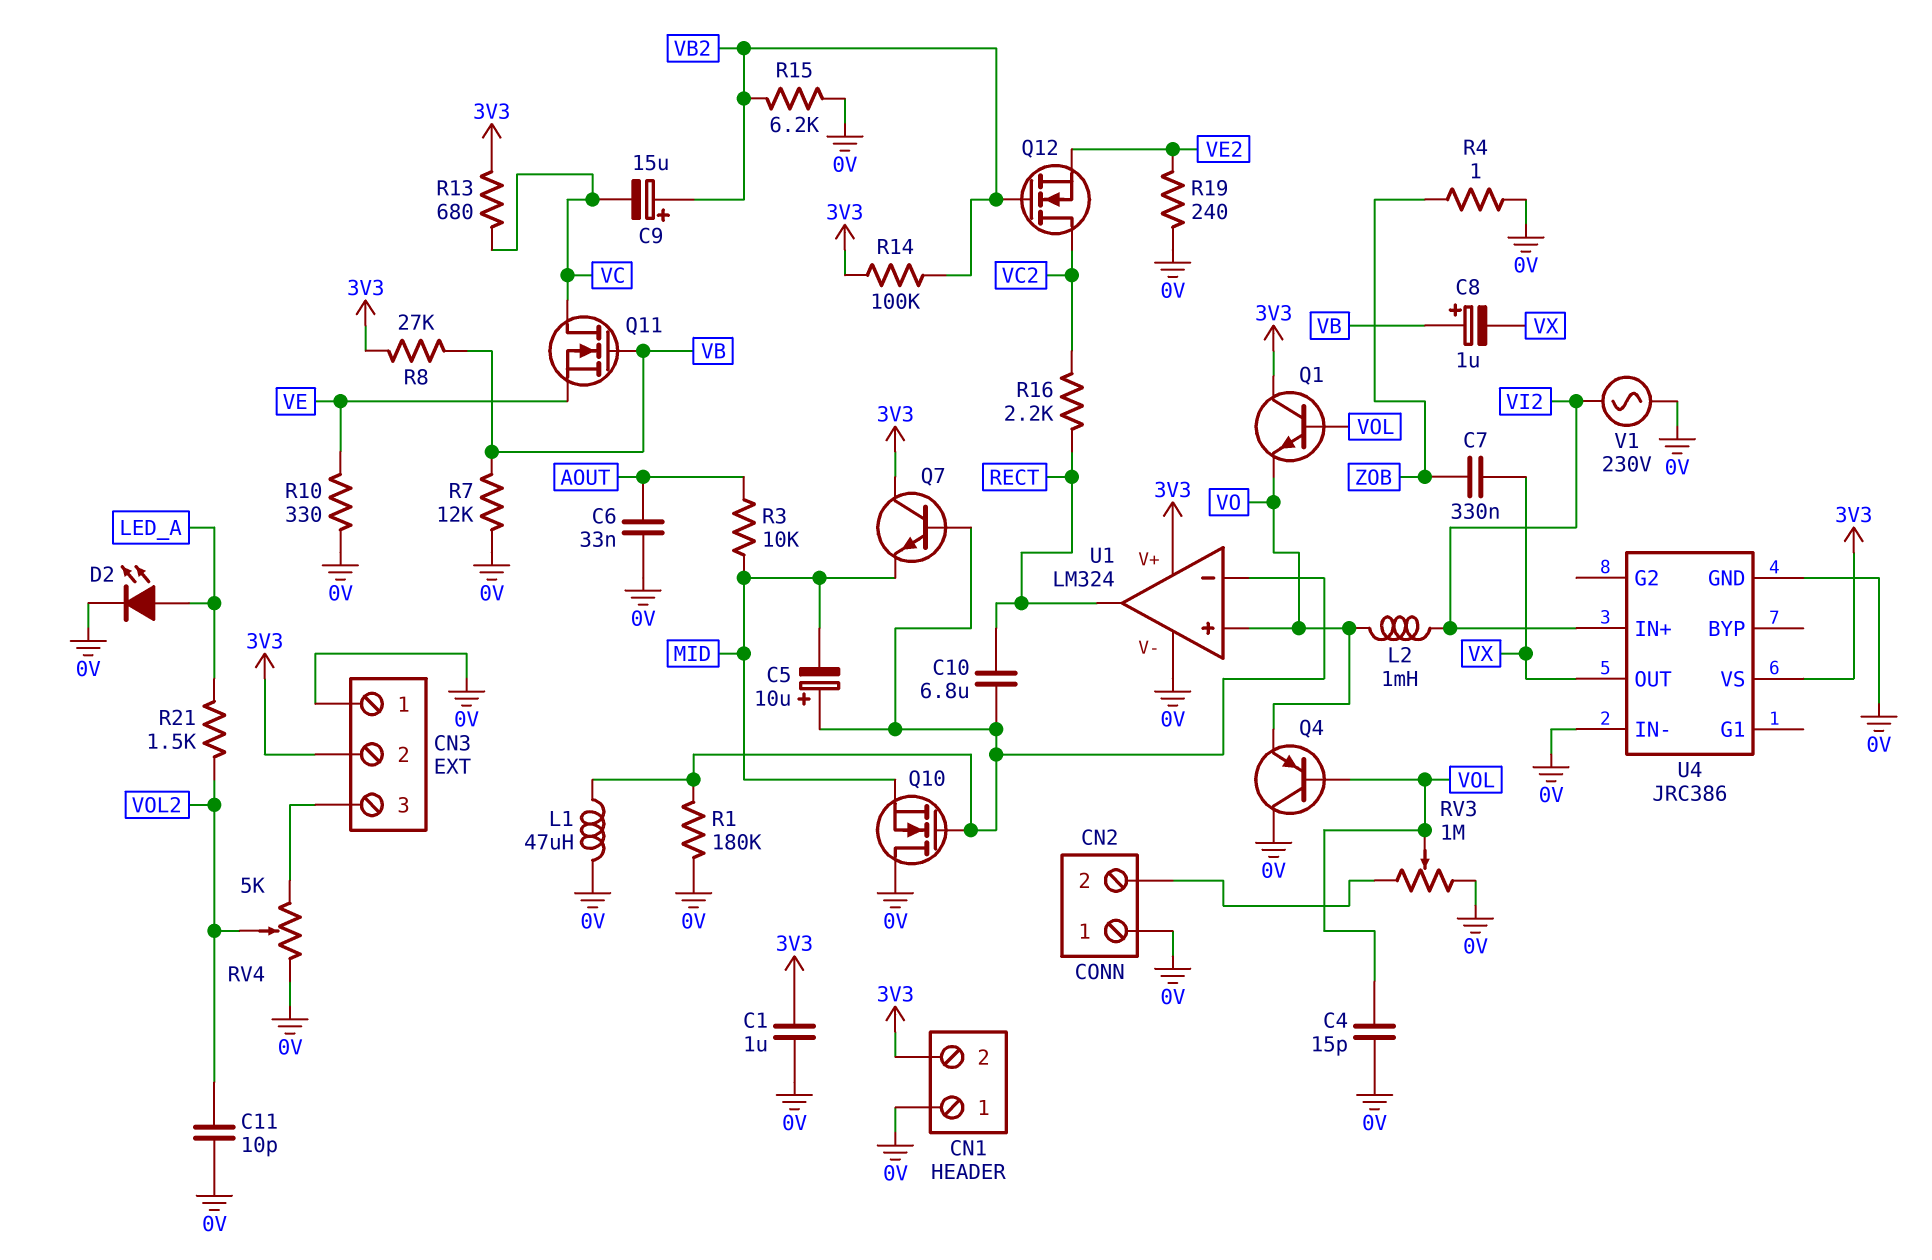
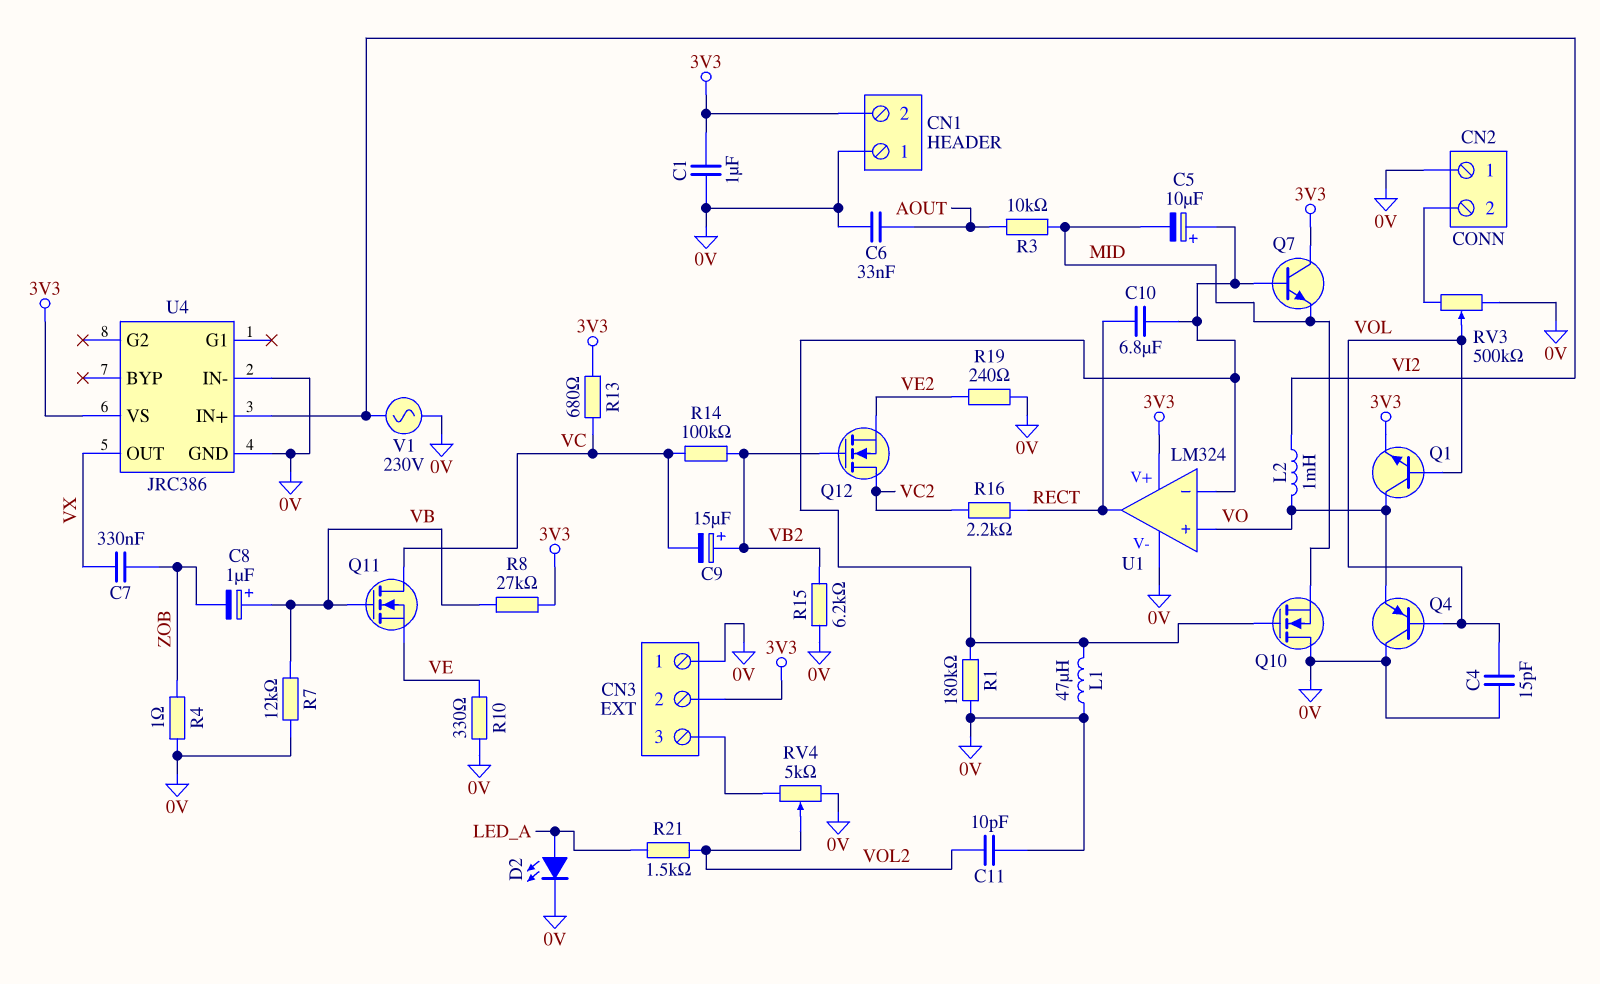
C8: 1uF (plus VB, minus VX) -> 1uF (plus VB, minus ZOB)
Q1: NPN (B VOL, C 3V3, E VO) -> NPN (B VOL, C VO, E 3V3)
R14: 100k (3V3, VB2) -> 100k (VB2, VC)
RV3: 1M (0V, CN2/2, wiper VOL) -> 500k (0V, CN2/2, wiper VOL)

